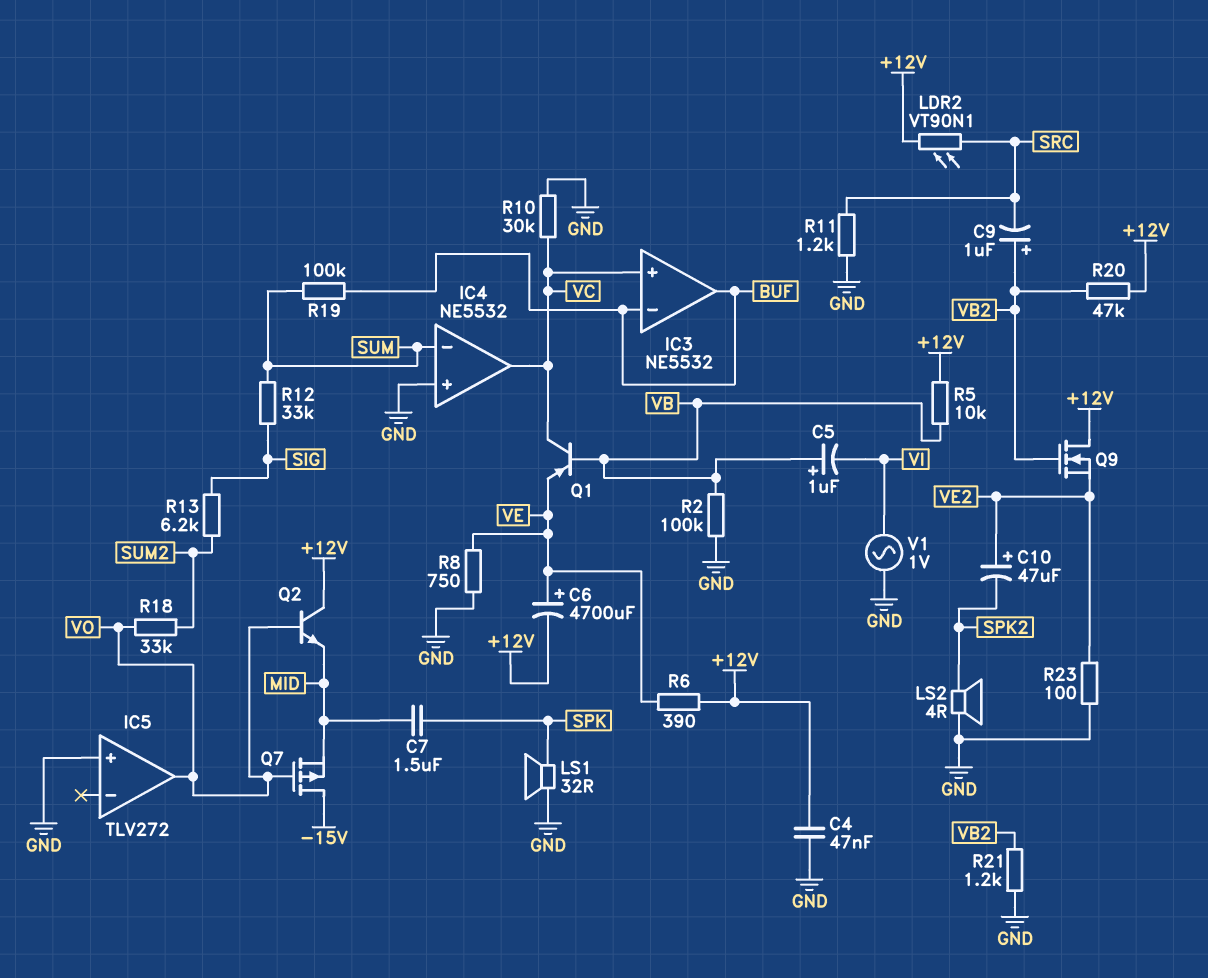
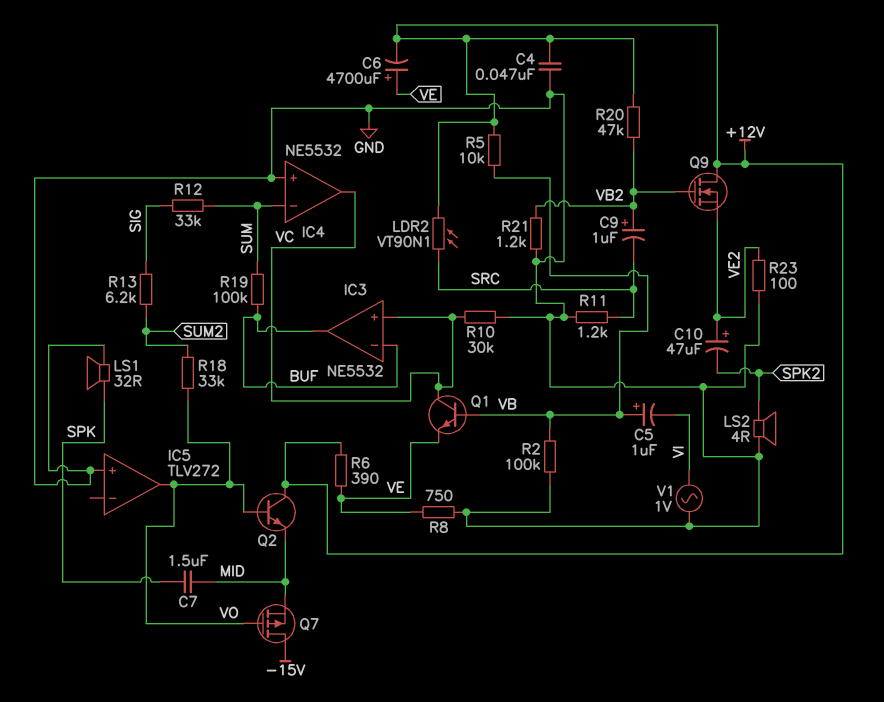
Q1: PNP (B VB, C VC, E VE) -> NPN (B VB, C VC, E VE)

